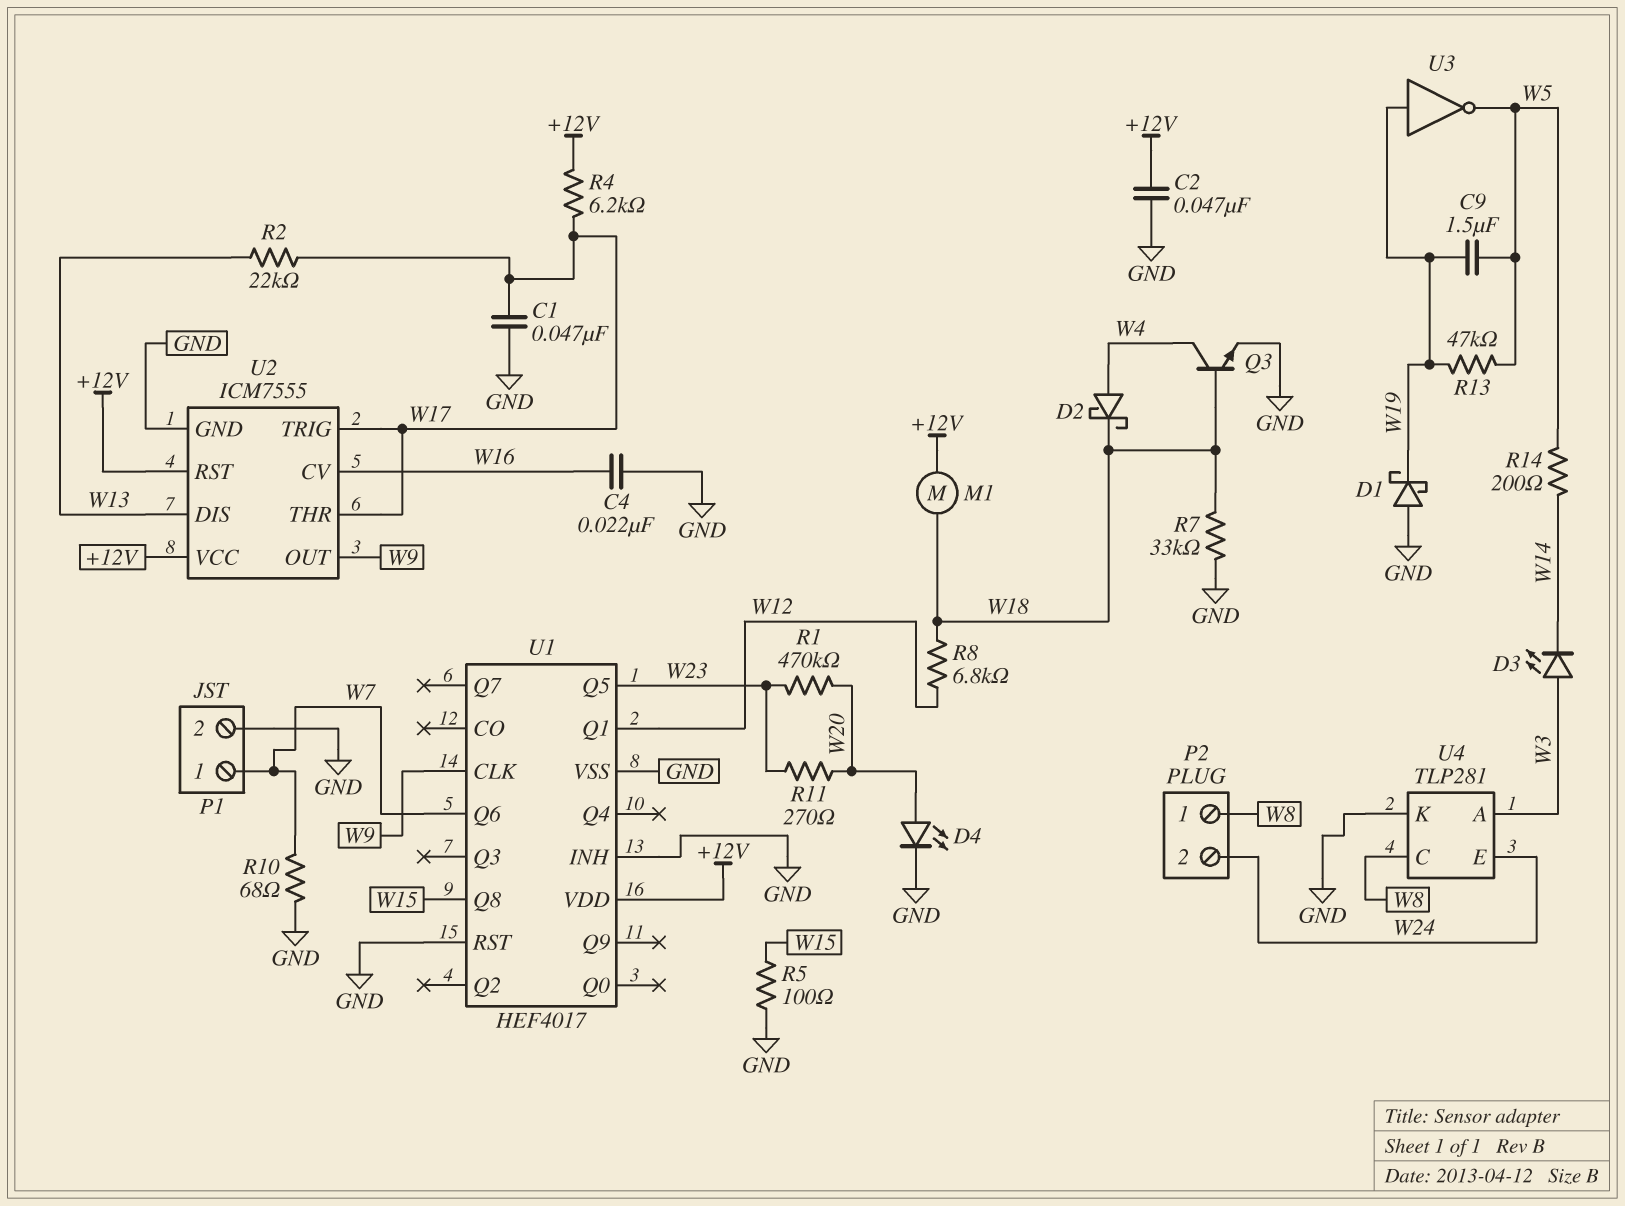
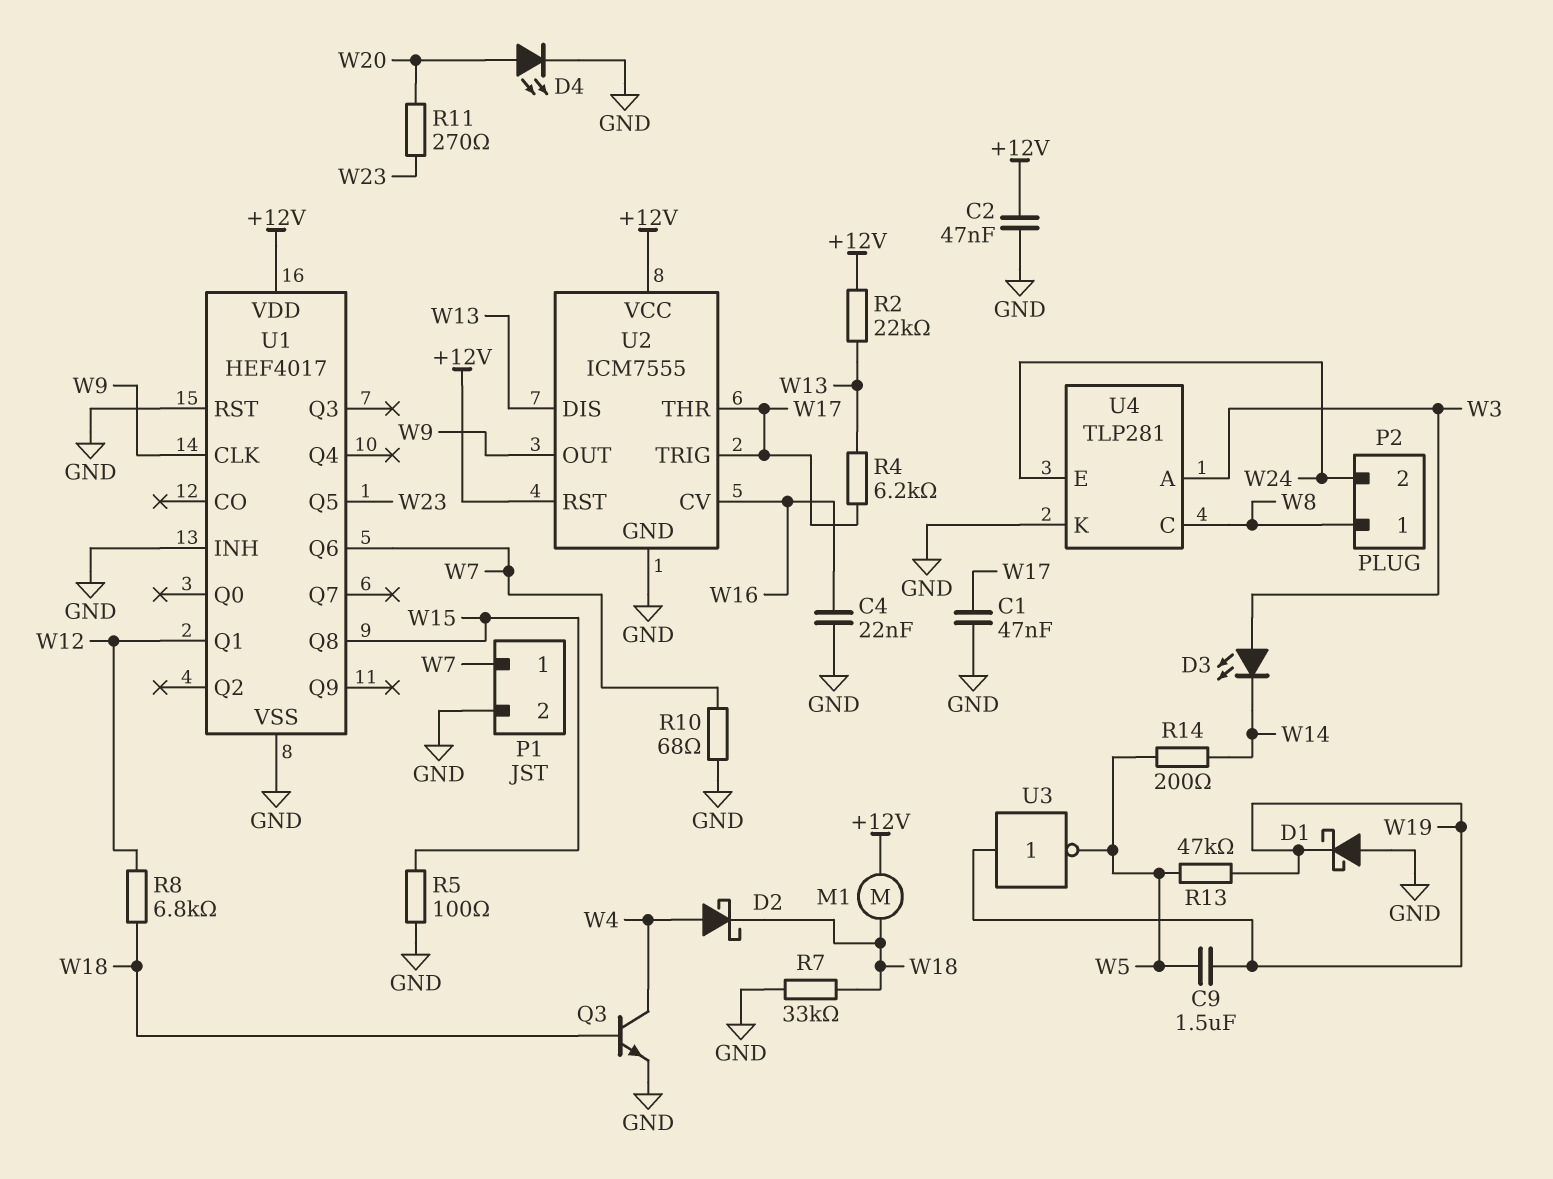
R1: 470k (W20, W23) -> none
R2: 22k (W13, W17) -> 22k (+12V, W13)
R4: 6.2k (+12V, W17) -> 6.2k (W13, W17)

